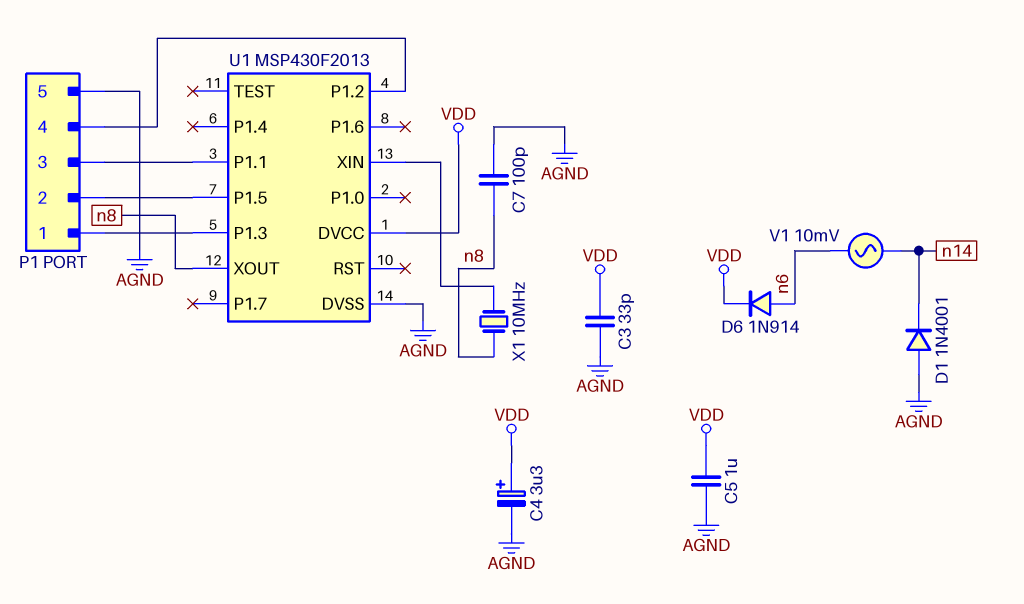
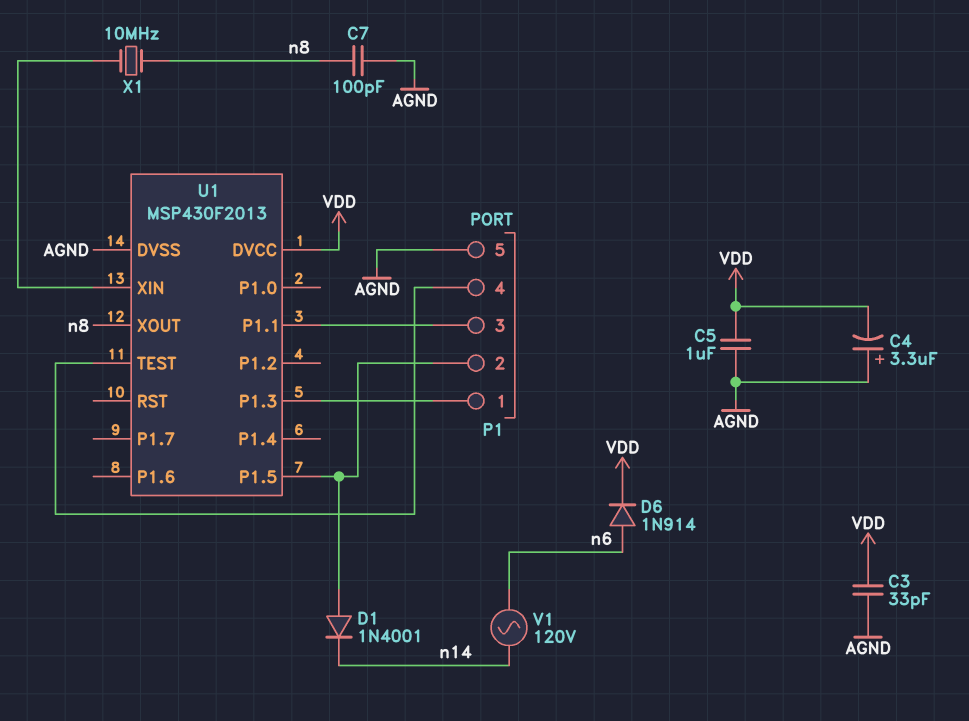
C4: 3.3uF (plus VDD, minus AGND) -> 3.3uF (plus AGND, minus VDD)
D1: diode 1N4001 (A AGND, K n14) -> diode 1N4001 (A P1/2, K n14)
U1 pin P1.2: P1/4 -> none
U1 pin TEST: none -> P1/4
V1: AC 10mV (n6, n14) -> AC 120V (n6, n14)

